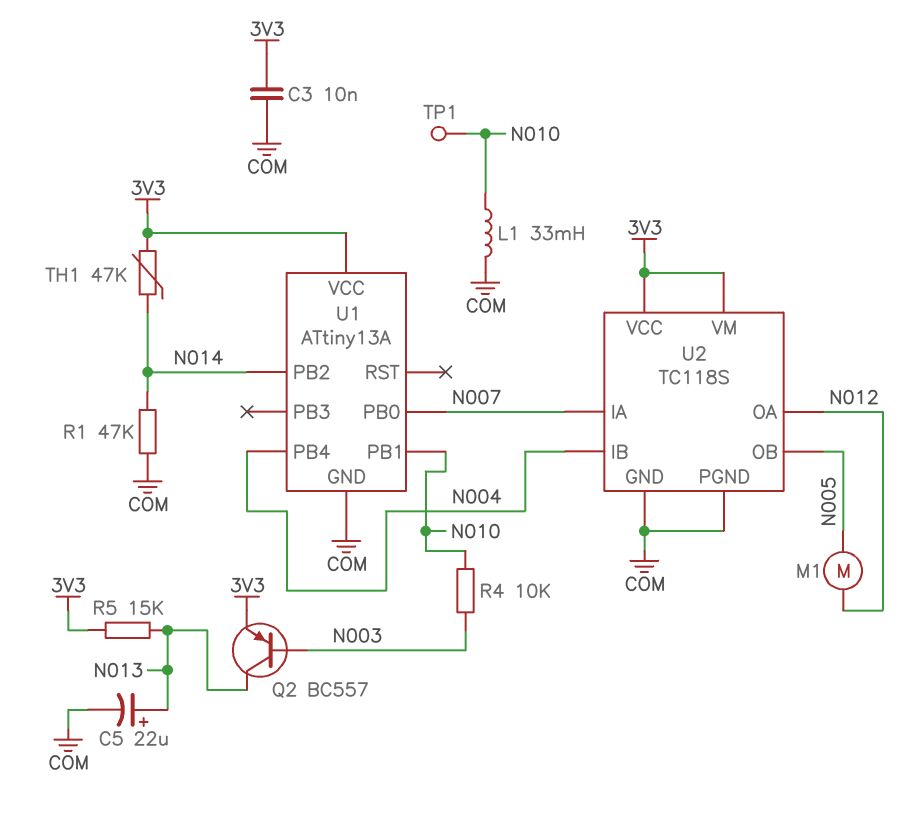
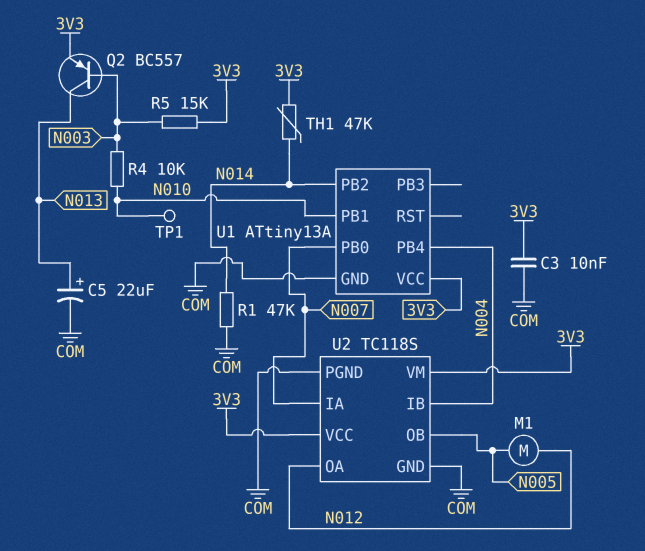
L1: 33mH (COM, N010) -> none
R5: 15k (3V3, N013) -> 15k (3V3, N003)

